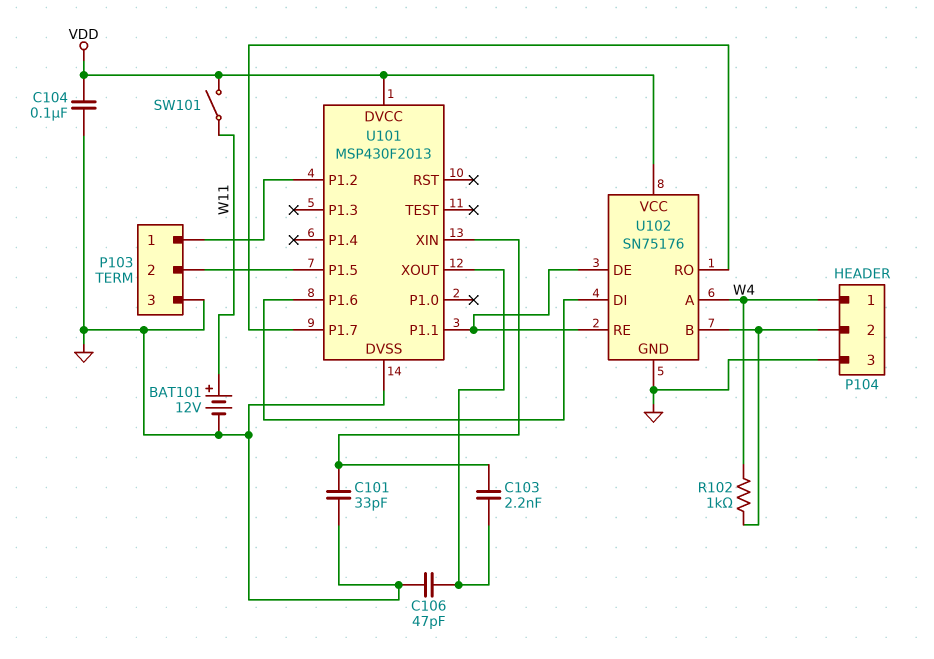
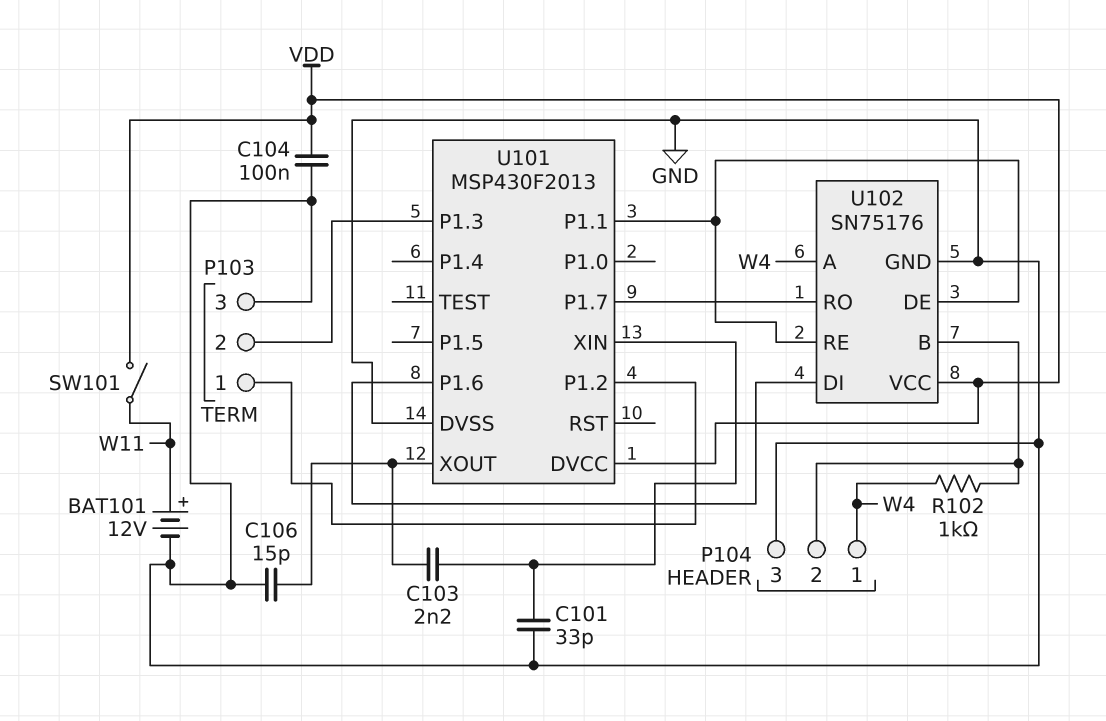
C106: 47pF (GND, U101/XOUT) -> 15pF (GND, U101/XOUT)
U101 pin P1.3: none -> P103/2
U101 pin P1.5: P103/2 -> none

